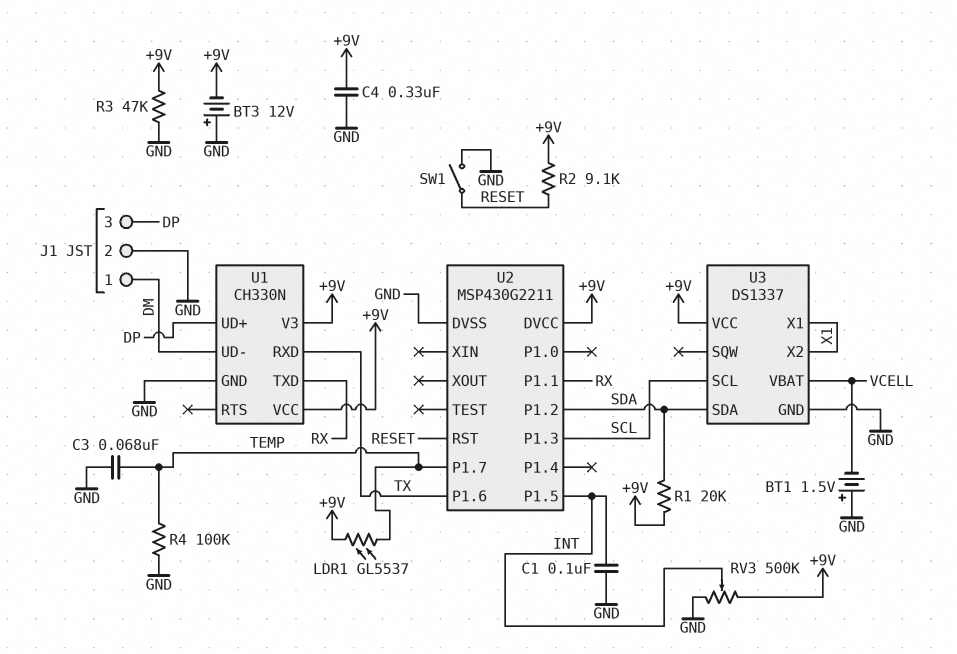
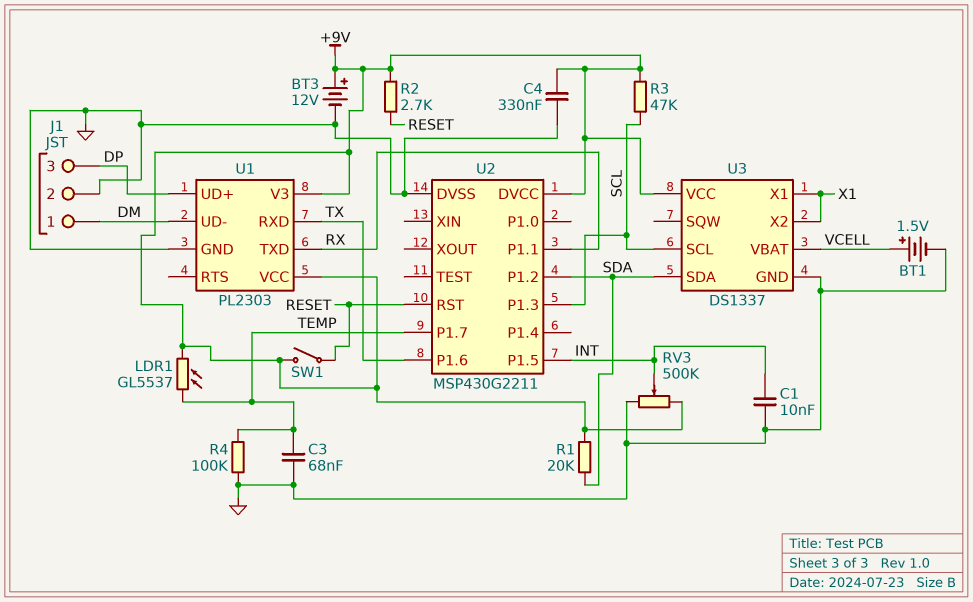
BT1: 1.5V (plus GND, minus VCELL) -> 1.5V (plus VCELL, minus GND)
BT3: 12V (plus GND, minus +9V) -> 12V (plus +9V, minus GND)
C1: 100nF (GND, INT) -> 10nF (GND, INT)
R2: 9.1k (+9V, RESET) -> 2.7k (+9V, RESET)
R3: 47k (+9V, GND) -> 47k (+9V, SCL)
SW1: switch (GND, RESET) -> switch (+9V, RESET)
U1: CH330N -> PL2303

